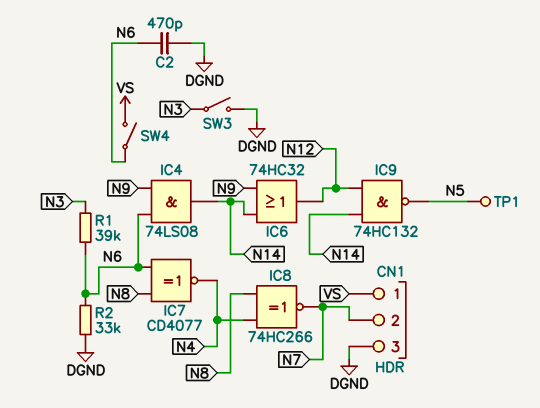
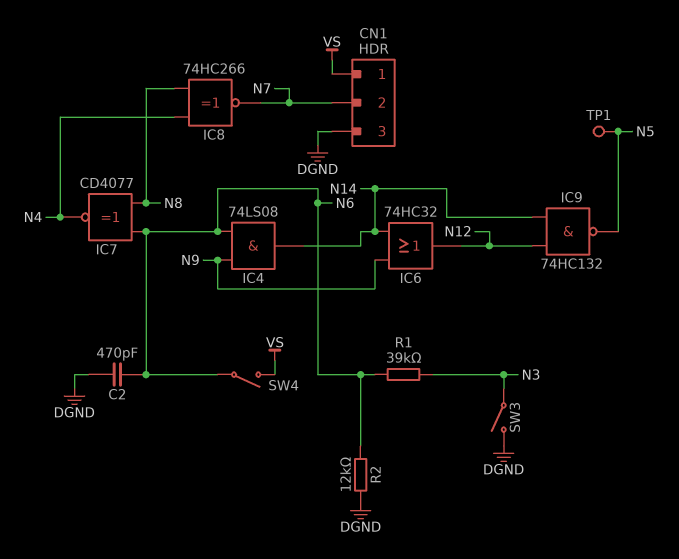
R2: 33k (DGND, N6) -> 12k (DGND, N6)

